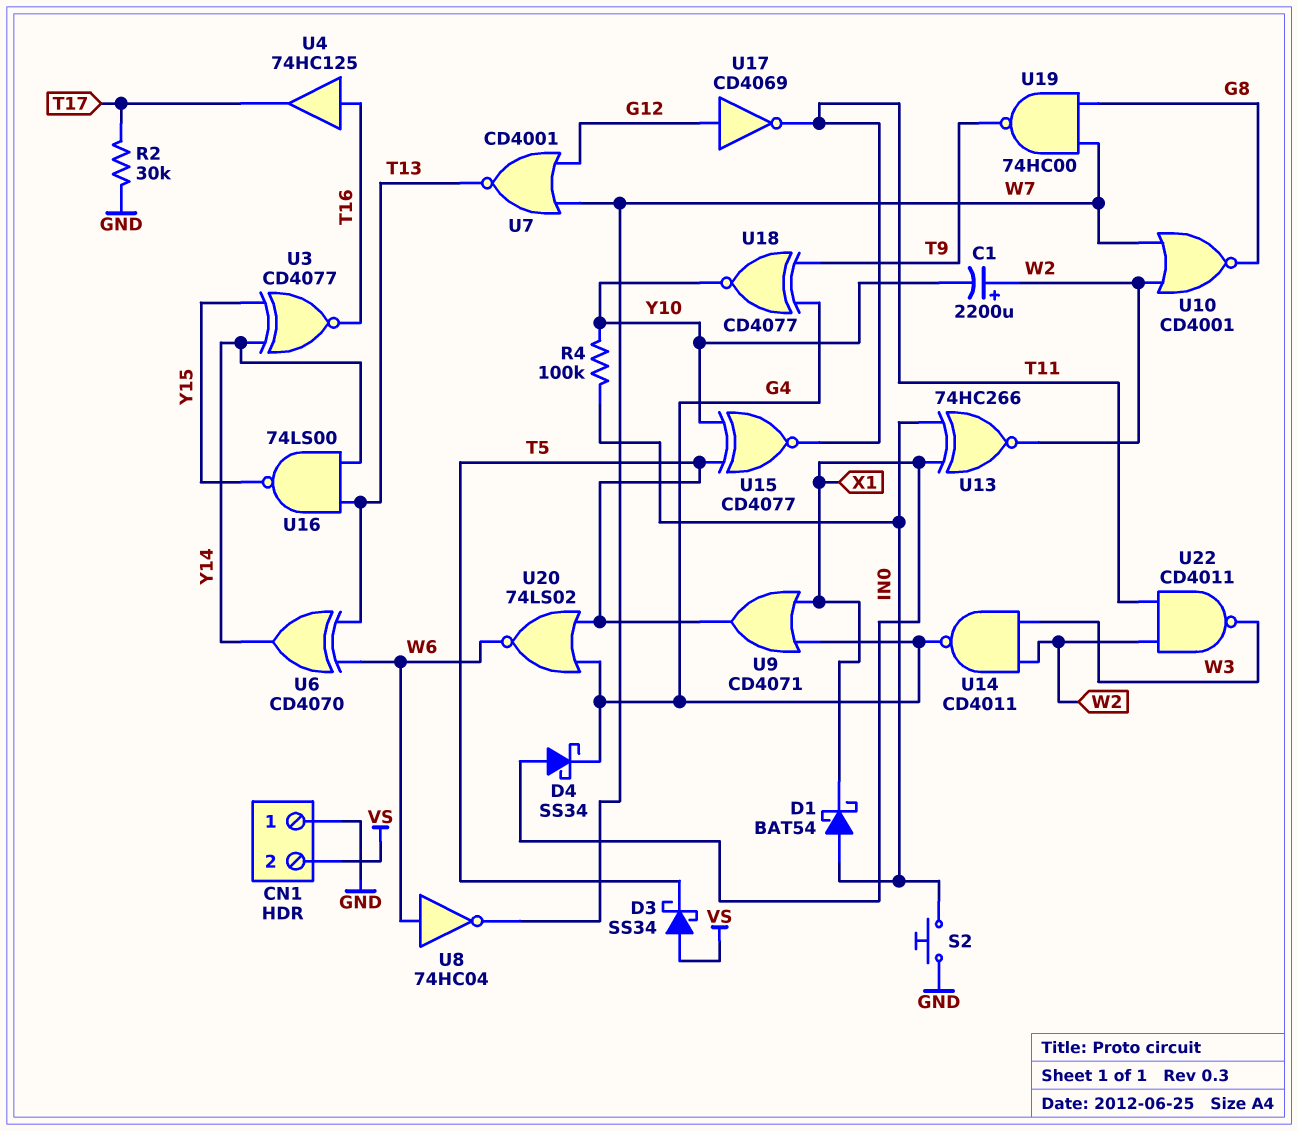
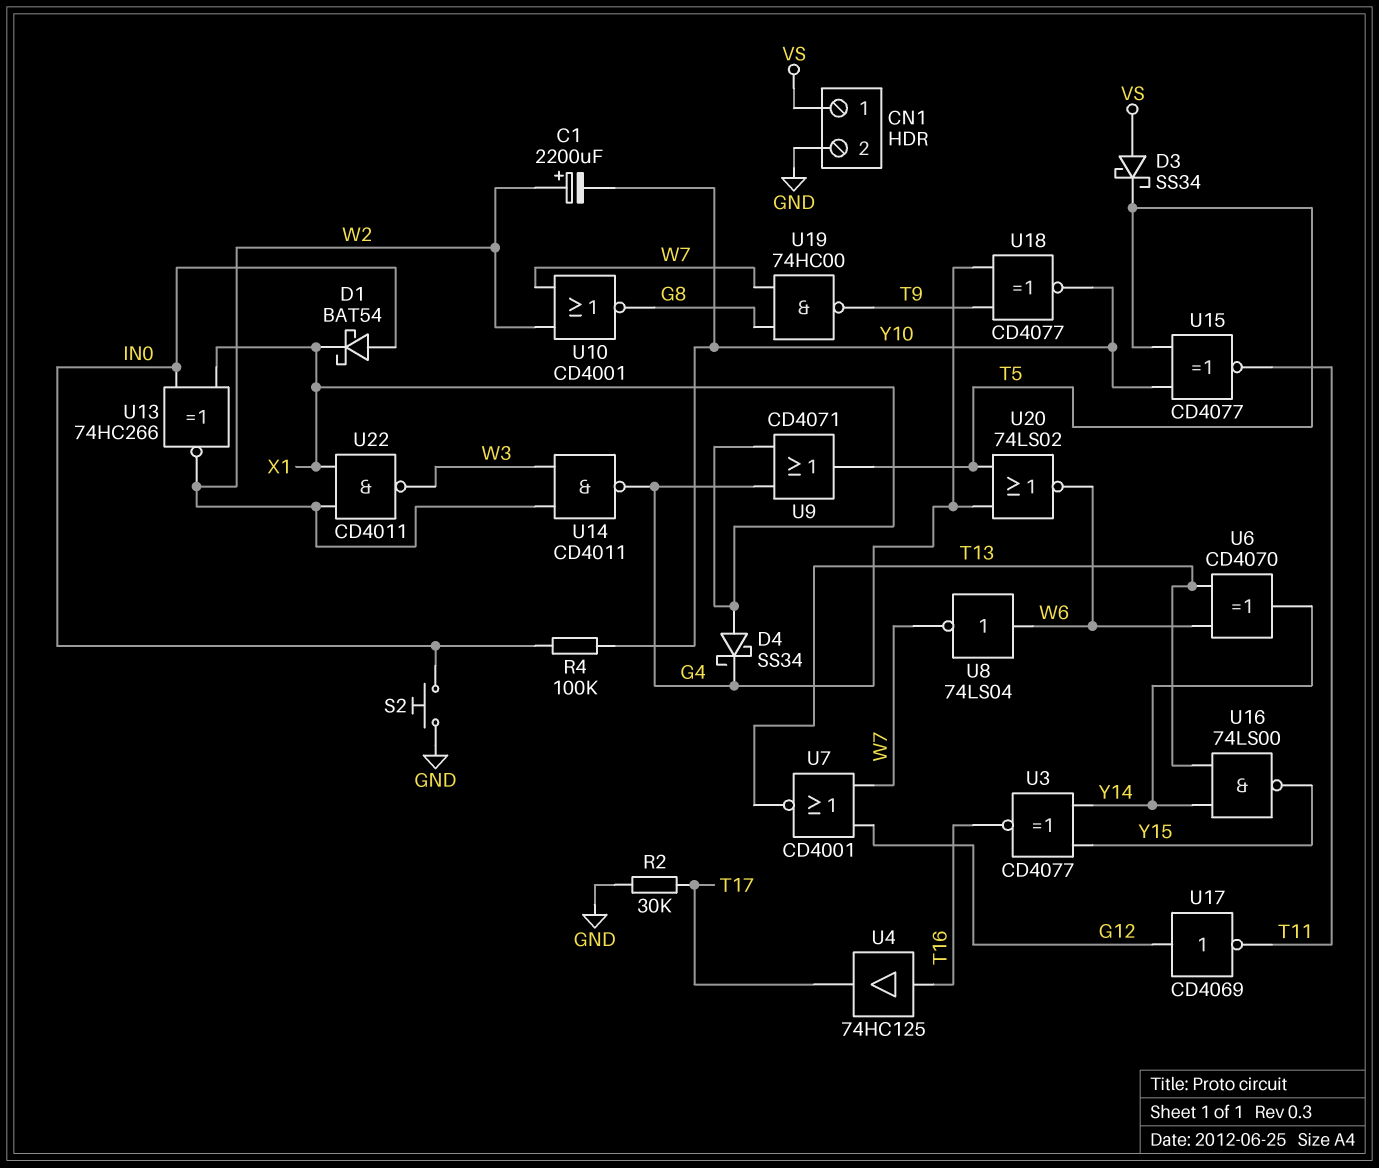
CN1 pin 1: GND -> VS
CN1 pin 2: VS -> GND
U8: NOT 74HC04 (in W6, out W7) -> NOT 74LS04 (in W6, out W7)
U22: NAND CD4011 (in T11, in W2, out W3) -> NAND CD4011 (in W2, in X1, out W3)

